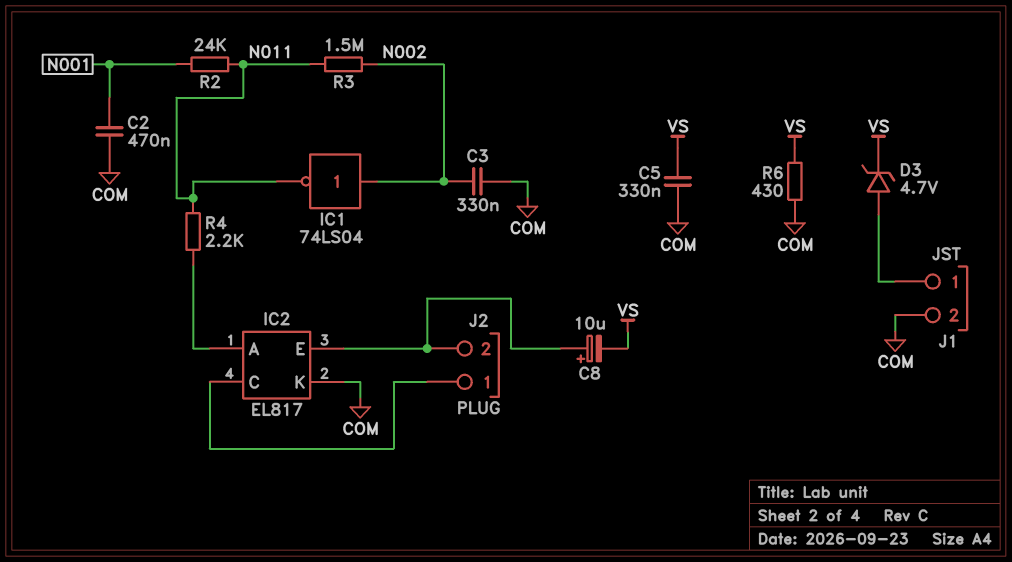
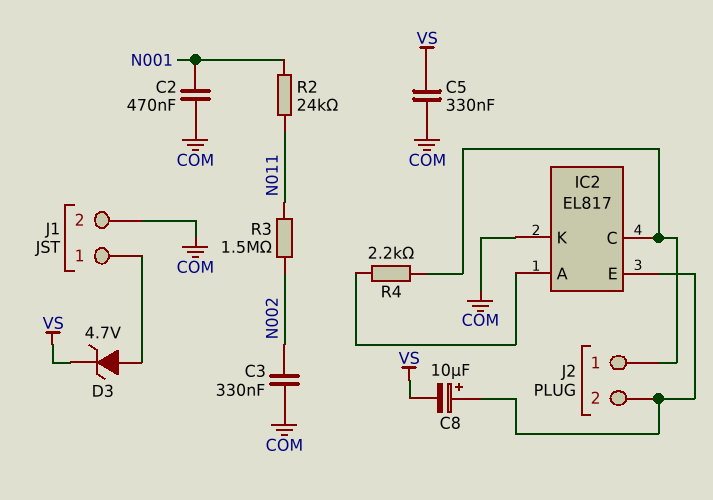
IC1: NOT 74LS04 (in N002, out N011) -> none
R4: 2.2k (IC2/A, N011) -> 2.2k (IC2/A, IC2/C)
R6: 430 (COM, VS) -> none

